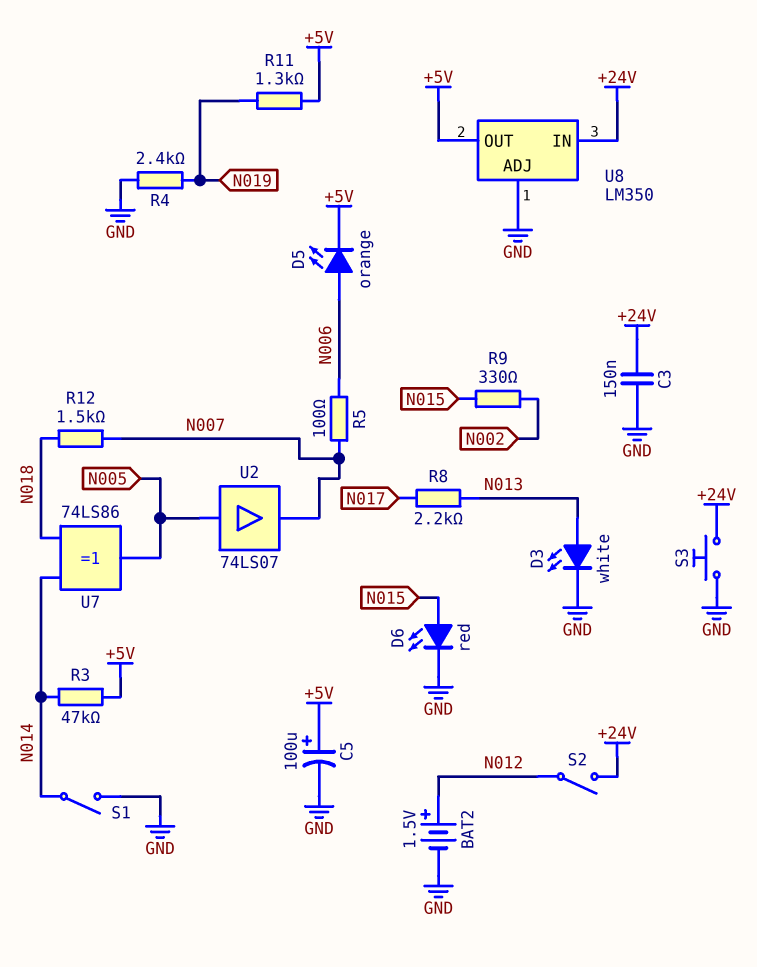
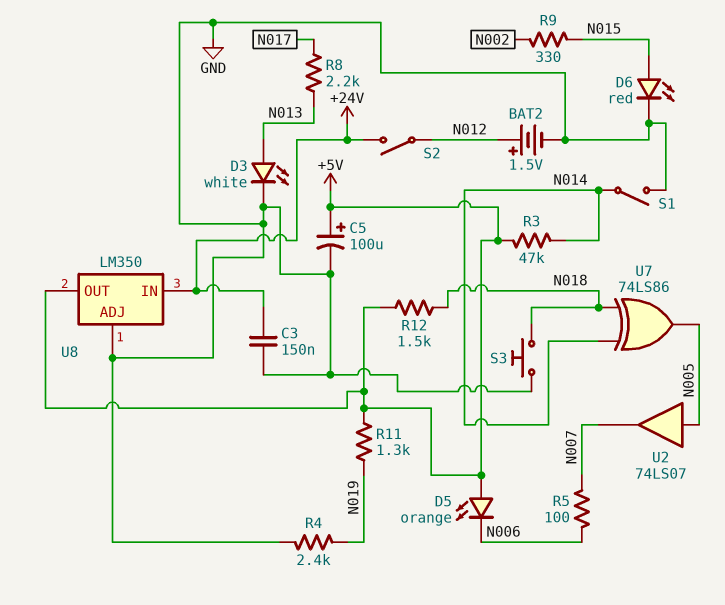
D5: LED orange (A N006, K +5V) -> LED orange (A +5V, K N006)
R12: 1.5k (N007, N018) -> 1.5k (+5V, N018)
S3: button (+24V, GND) -> button (GND, N018)

